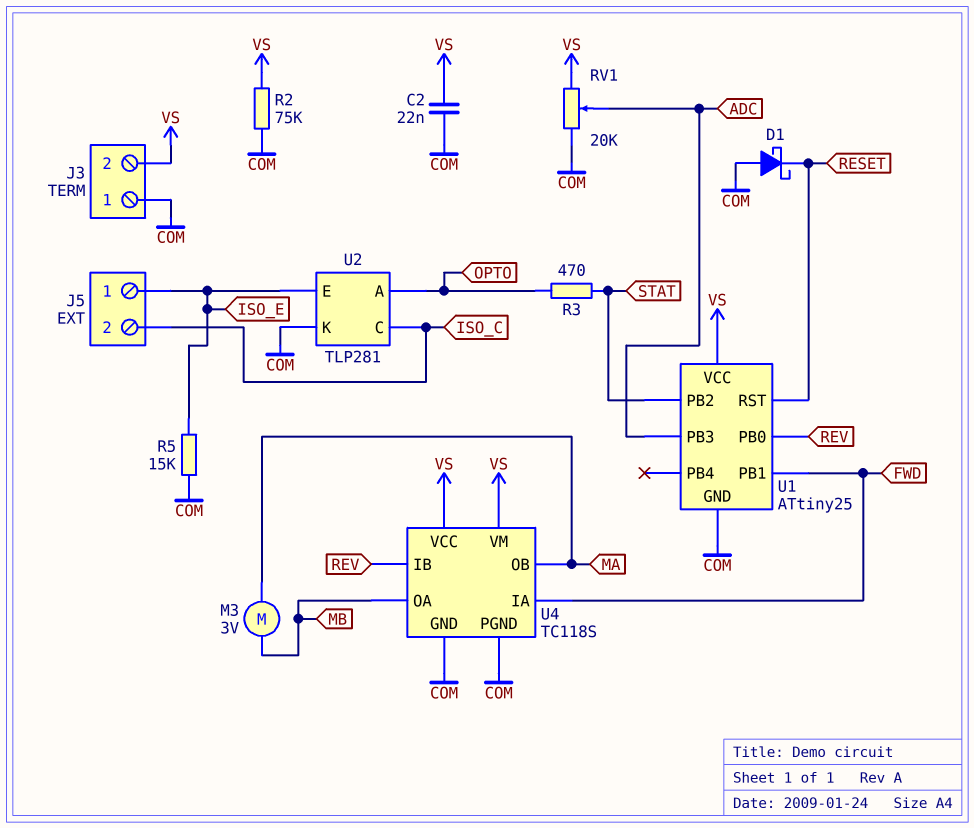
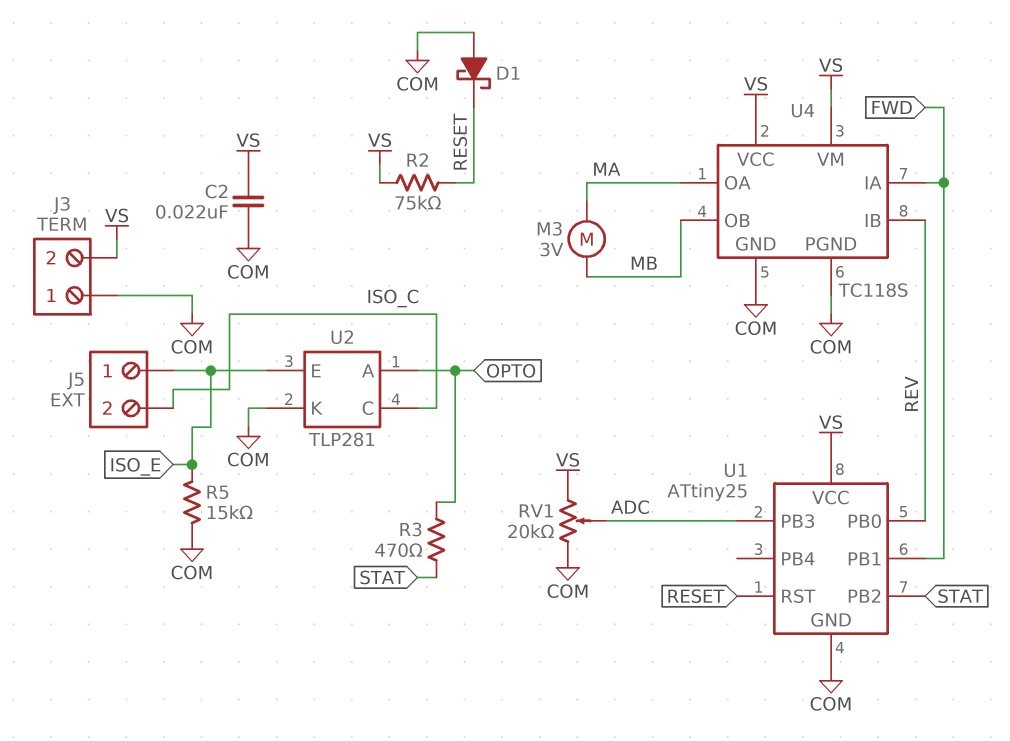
R2: 75k (COM, VS) -> 75k (RESET, VS)
U4 pin OA: MB -> MA
U4 pin OB: MA -> MB

